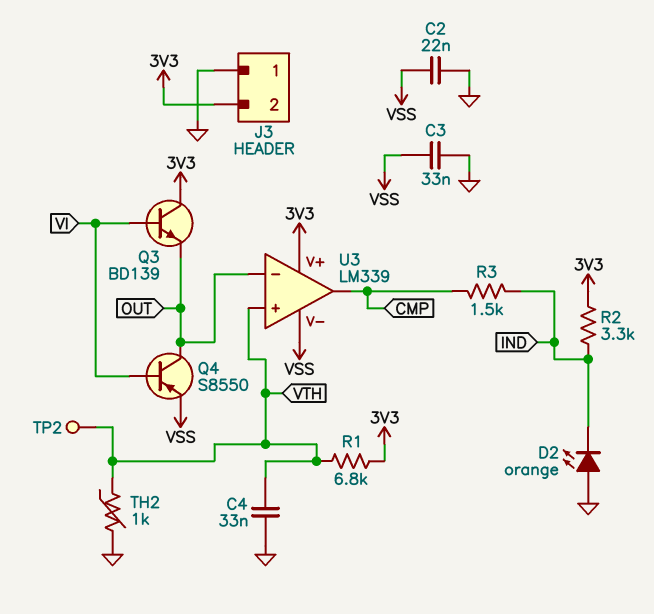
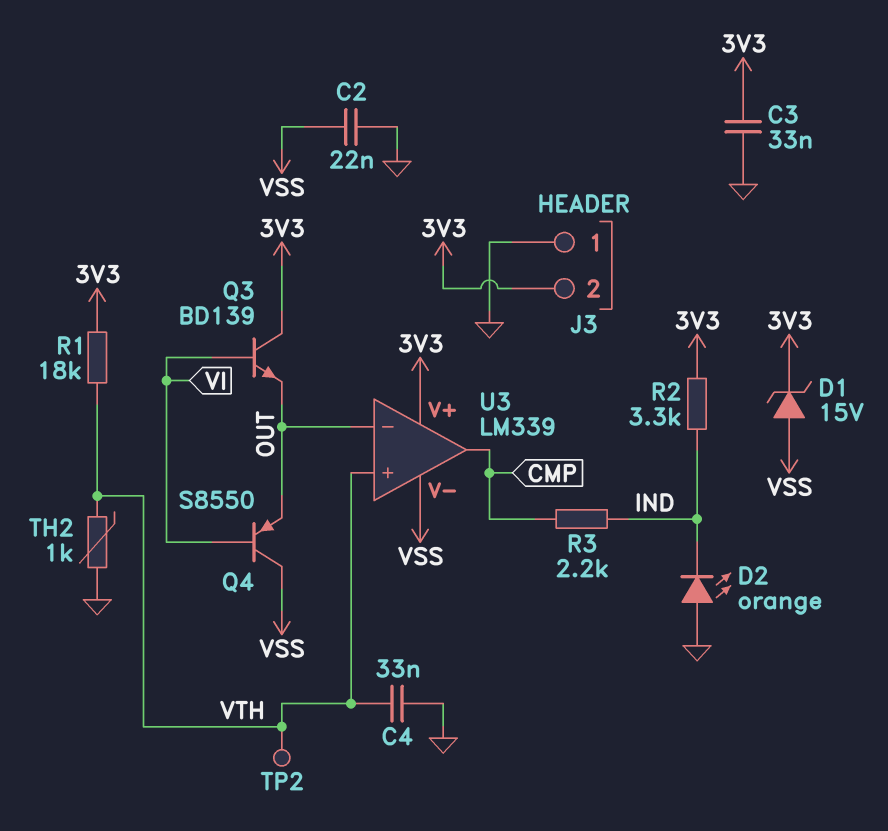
C3: 33nF (GND, VSS) -> 33nF (3V3, GND)
D1: none -> zener 15V (A VSS, K 3V3)
Q4: PNP S8550 (B VI, C OUT, E VSS) -> PNP S8550 (B VI, C VSS, E OUT)
R1: 6.8k (3V3, VTH) -> 18k (3V3, VTH)
R3: 1.5k (CMP, IND) -> 2.2k (CMP, IND)

